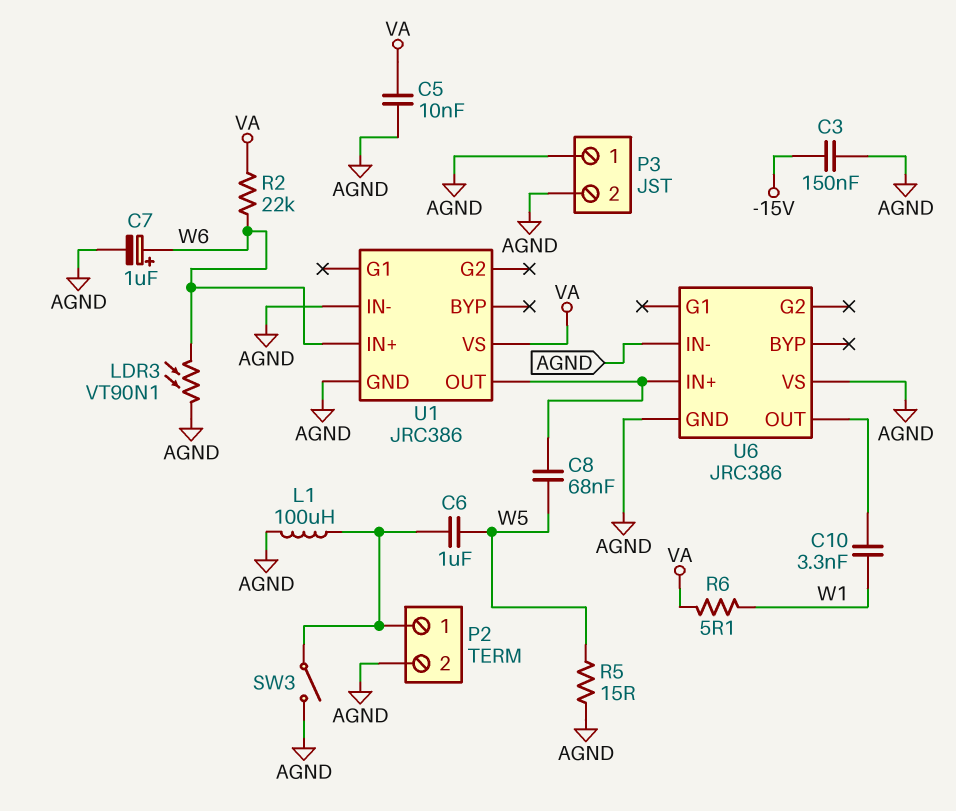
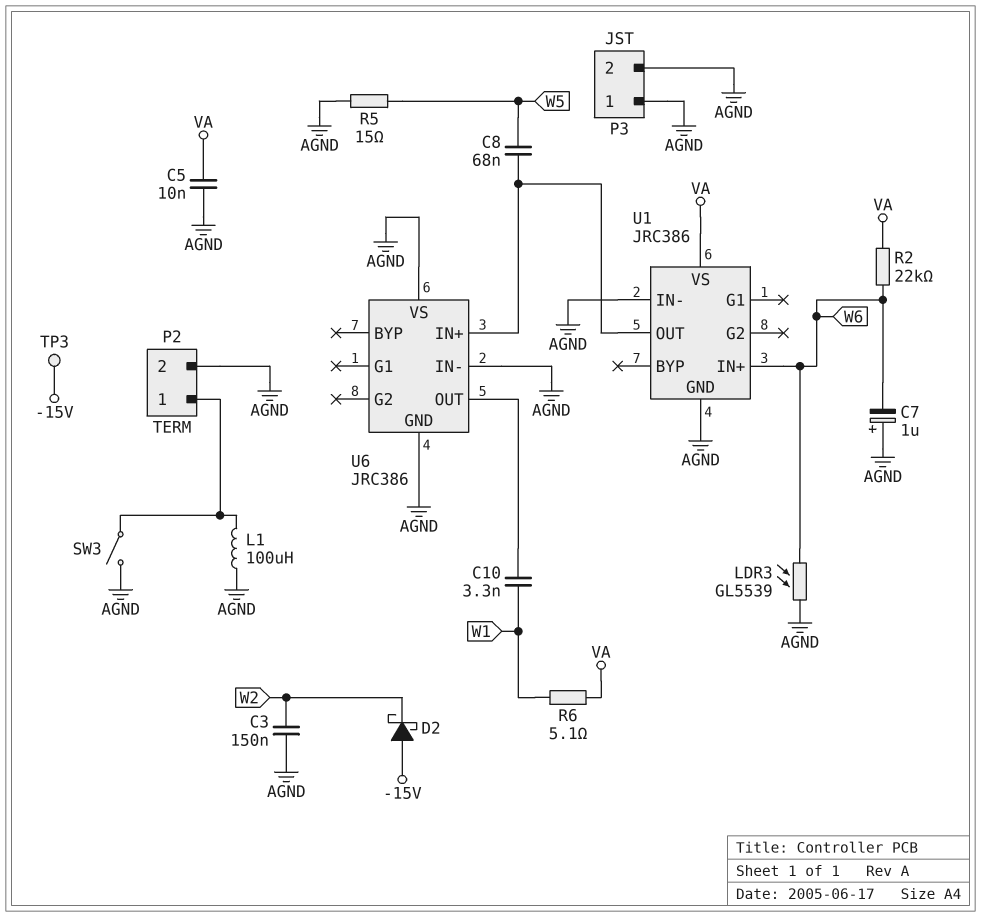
C3: 150nF (-15V, AGND) -> 150nF (AGND, W2)
C6: 1uF (P2/1, W5) -> none
C7: 1uF (plus W6, minus AGND) -> 1uF (plus AGND, minus W6)
D2: none -> schottky (A -15V, K W2)
LDR3: VT90N1 (AGND, W6) -> GL5539 (AGND, W6)
TP3: none -> test point (-15V)

